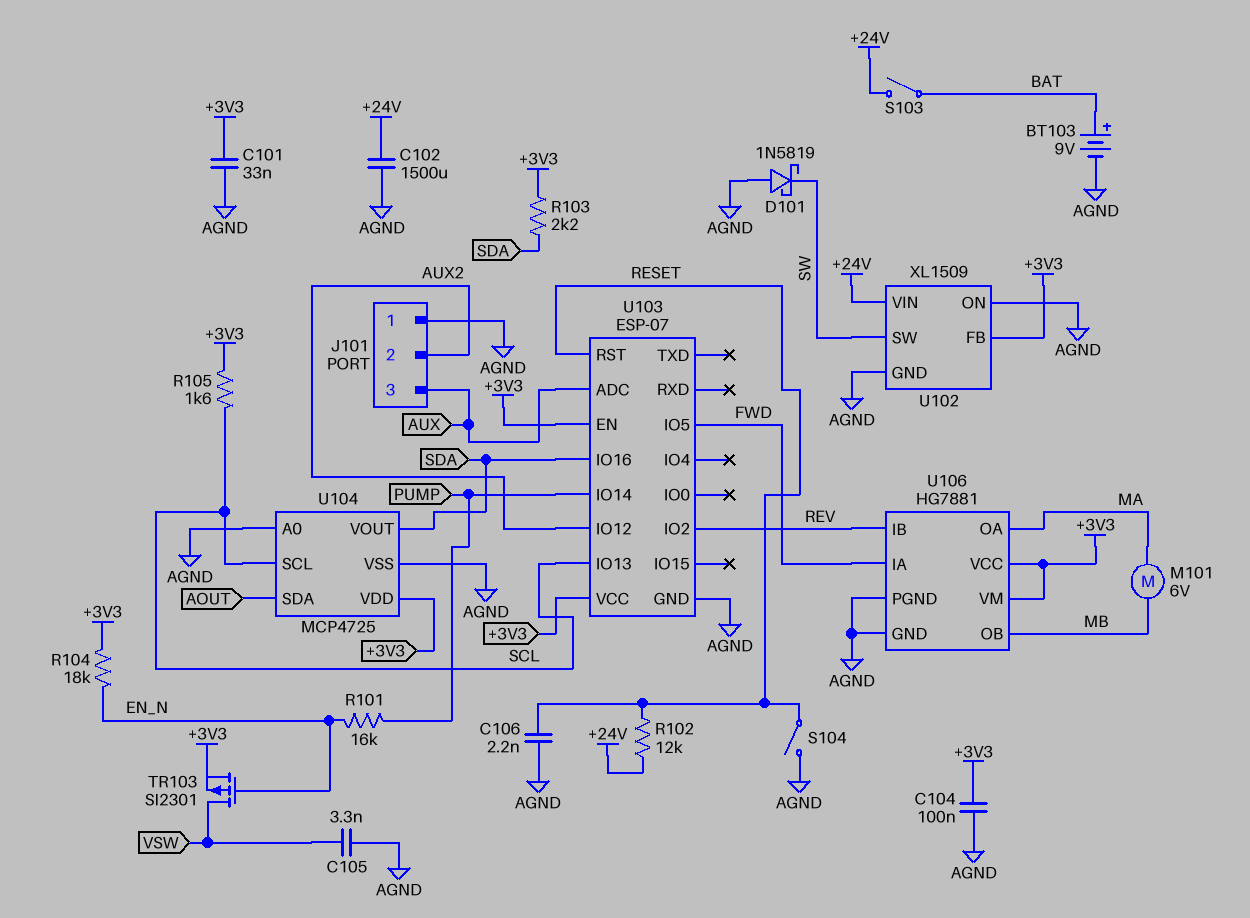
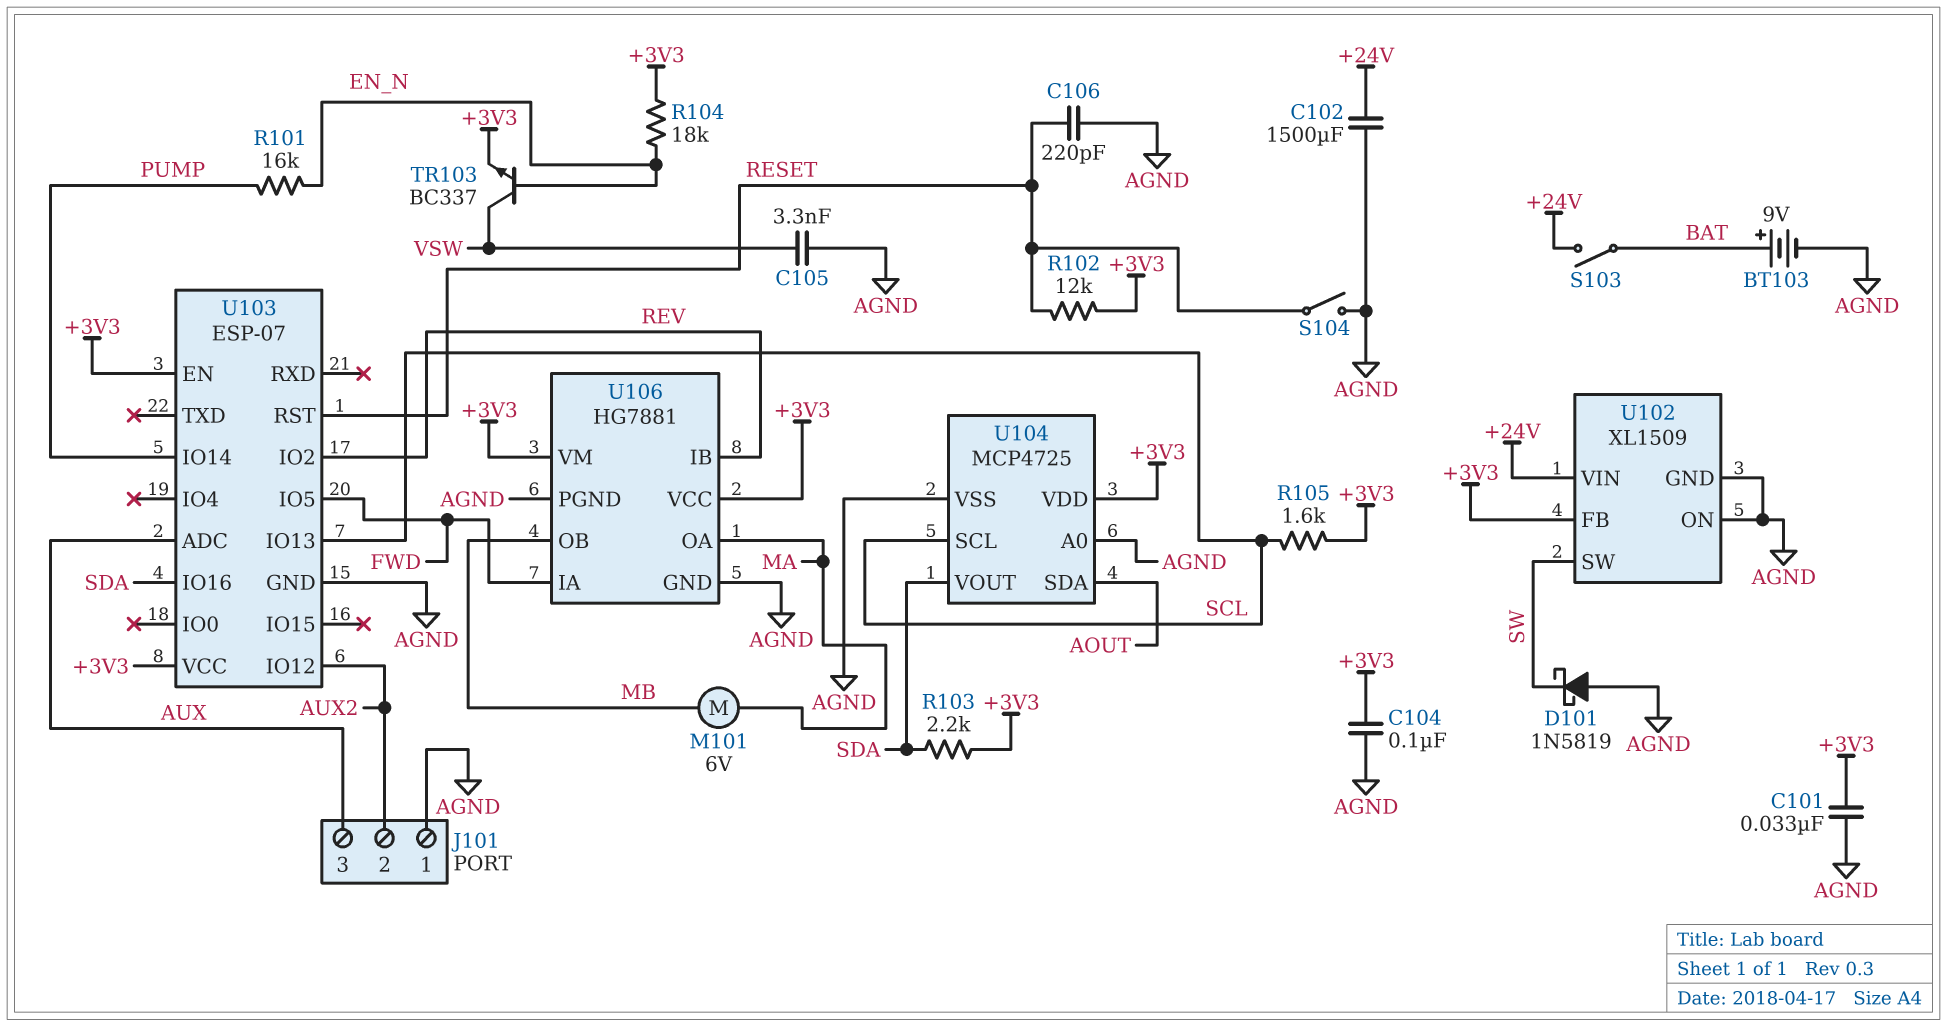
C106: 2.2nF (AGND, RESET) -> 220pF (AGND, RESET)
R102: 12k (+24V, RESET) -> 12k (+3V3, RESET)
TR103: PMOS SI2301 (G EN_N, D VSW, S +3V3) -> NPN BC337 (B EN_N, C VSW, E +3V3)

